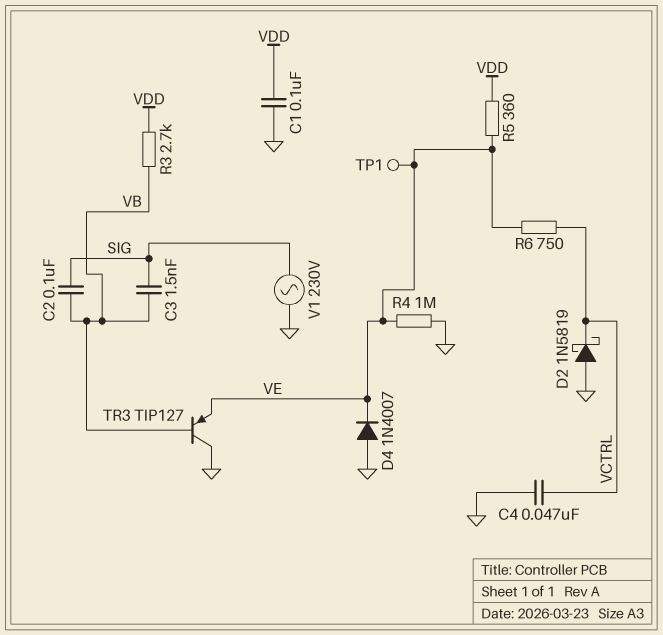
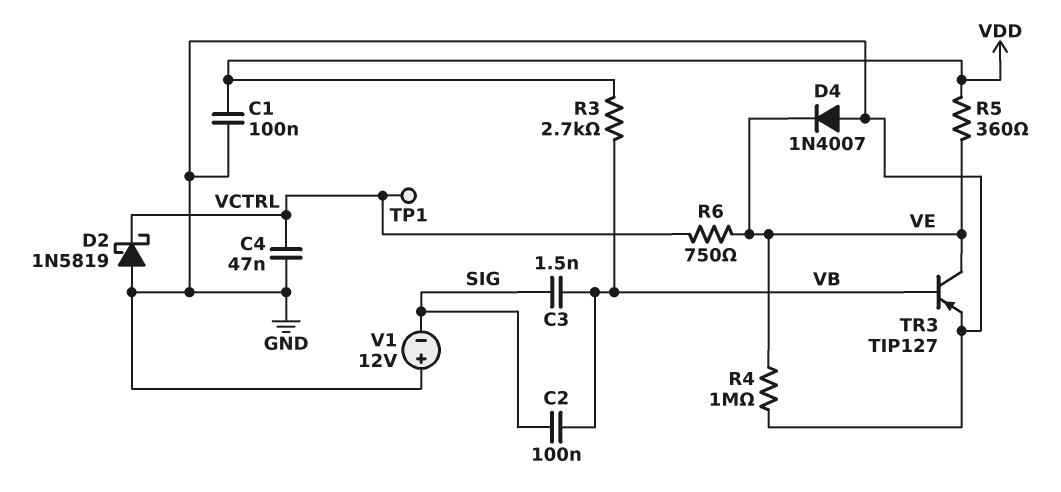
TP1: test point (VE) -> test point (VCTRL)
TR3: PNP TIP127 (B VB, C GND, E VE) -> PNP TIP127 (B VB, C VE, E GND)
V1: AC 230V (GND, SIG) -> 12V (plus GND, minus SIG)

